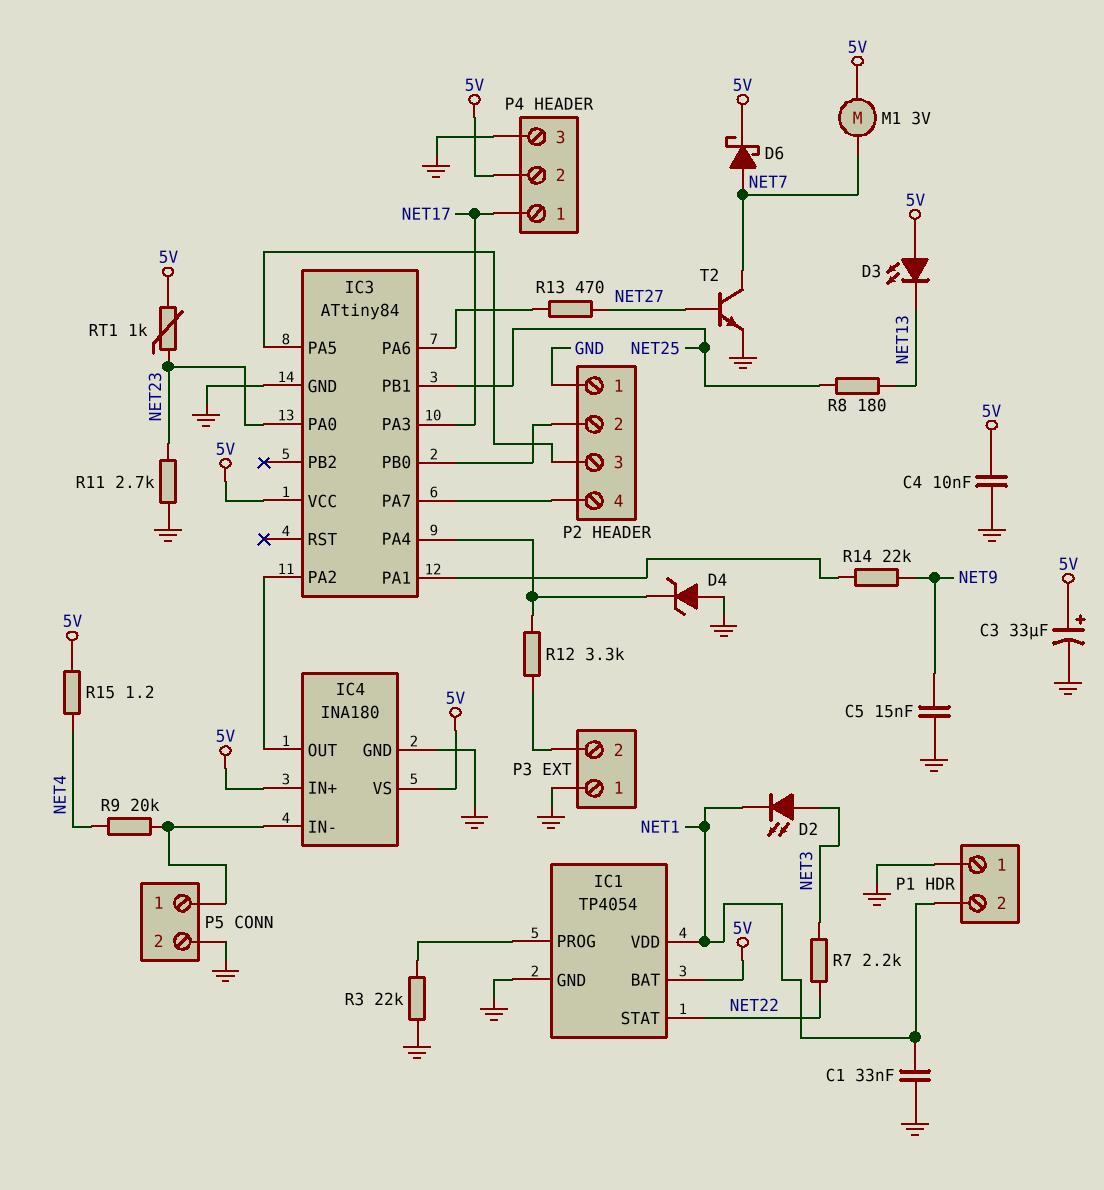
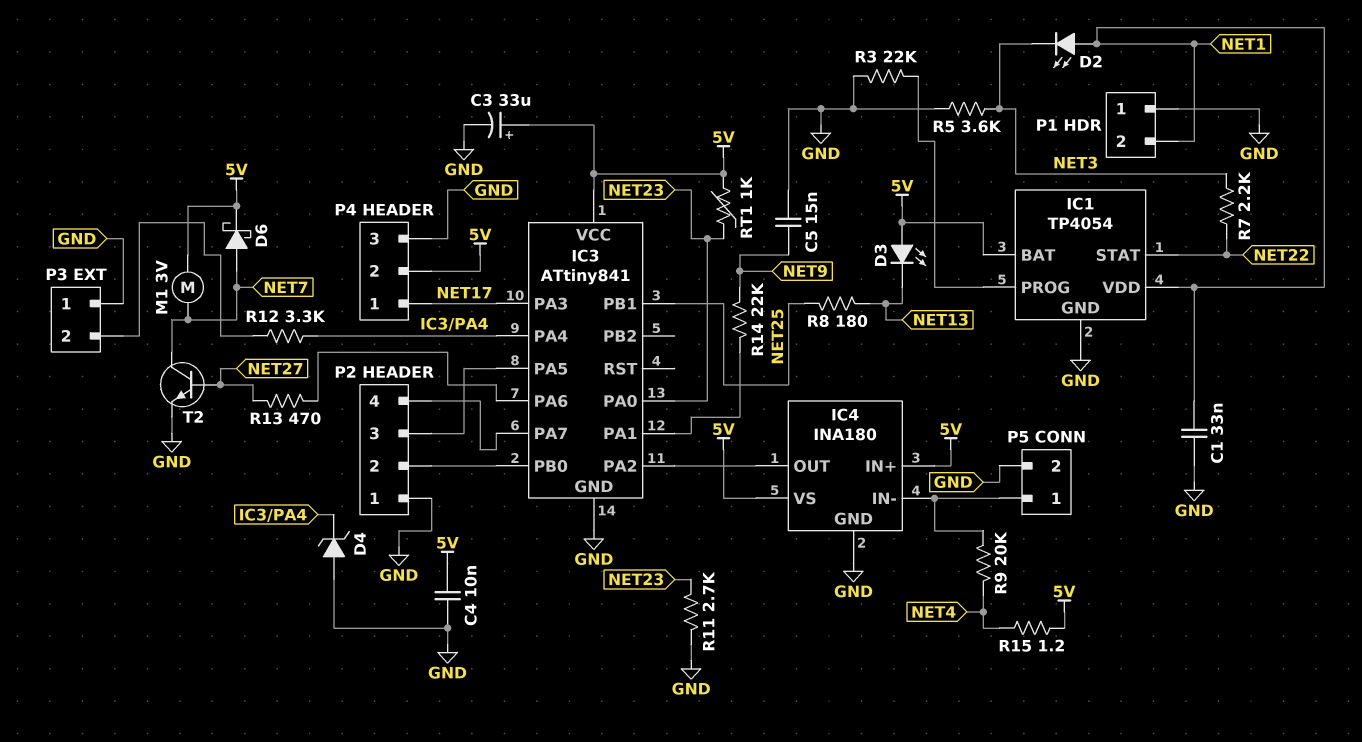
D2: LED (A NET3, K NET1) -> LED (A NET1, K NET3)
IC3: ATtiny84 -> ATtiny841
R5: none -> 3.6k (GND, NET3)

